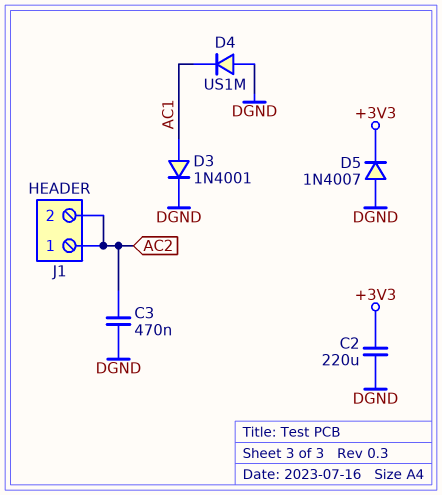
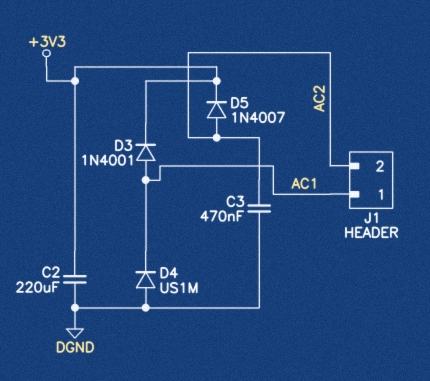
D3: diode 1N4001 (A AC1, K DGND) -> diode 1N4001 (A AC1, K +3V3)
D5: diode 1N4007 (A DGND, K +3V3) -> diode 1N4007 (A AC2, K +3V3)
J1 pin 1: AC2 -> AC1

